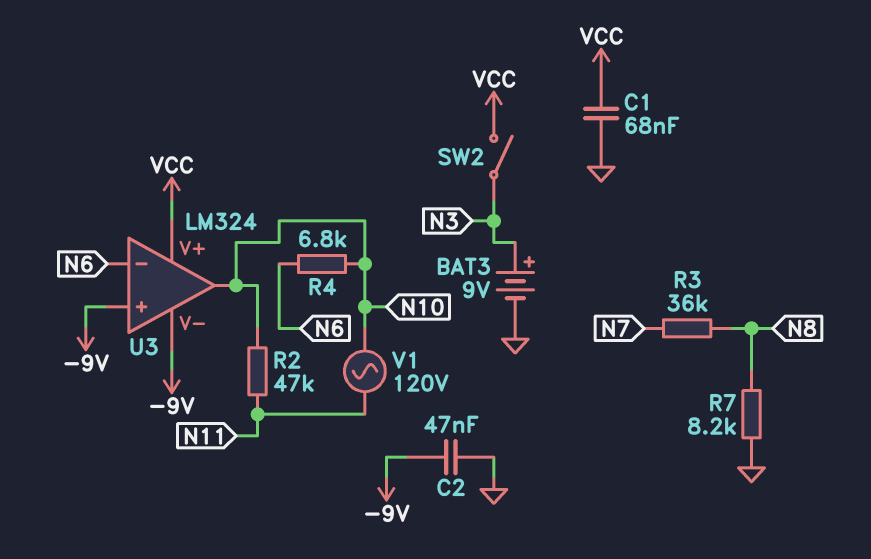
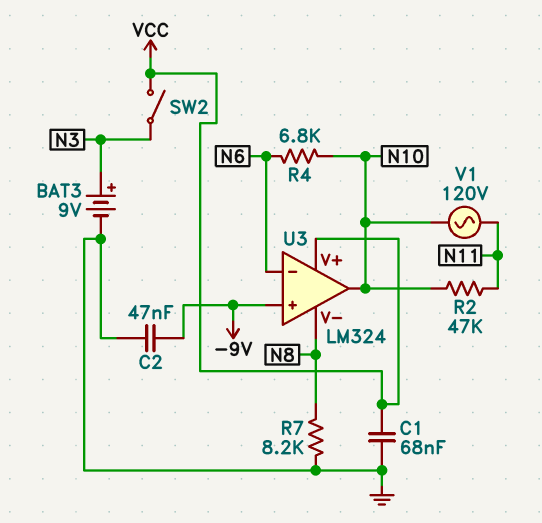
R3: 36k (N7, N8) -> none
U3 pin V-: -9V -> N8

